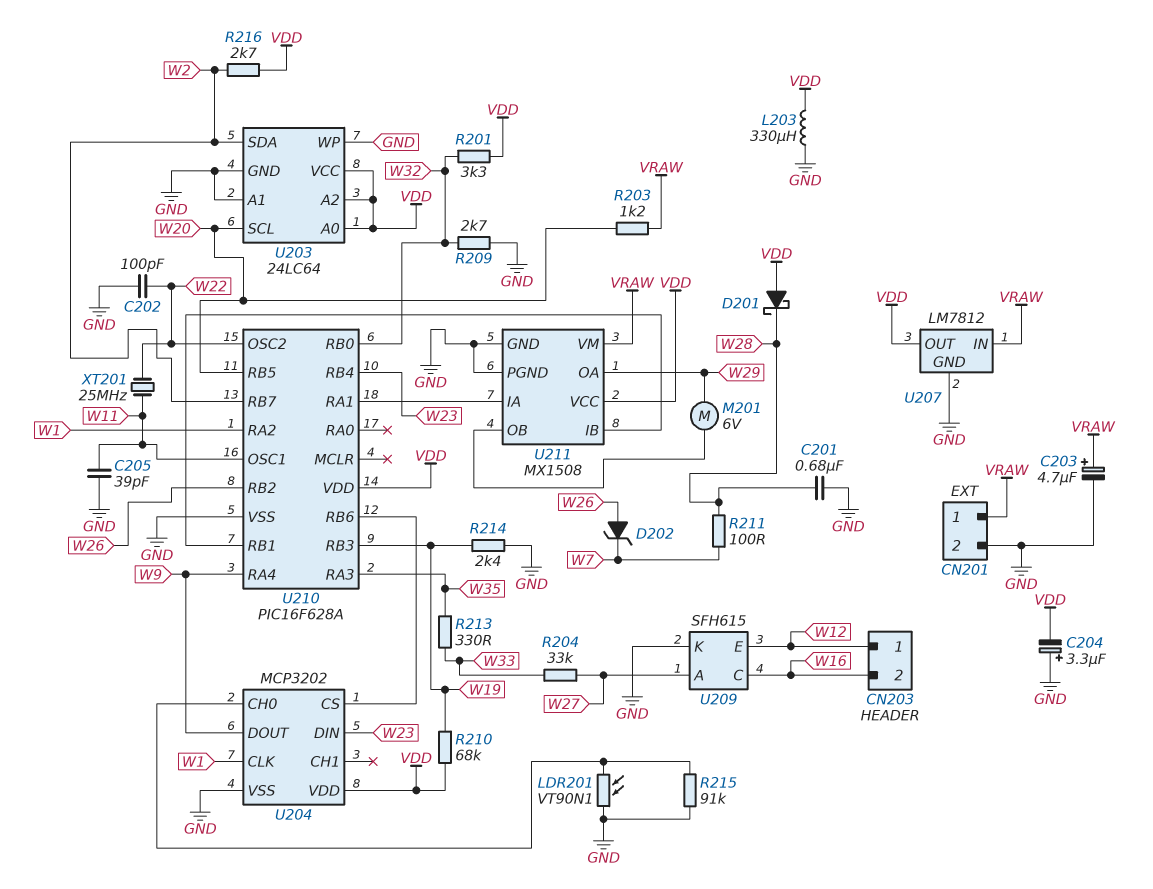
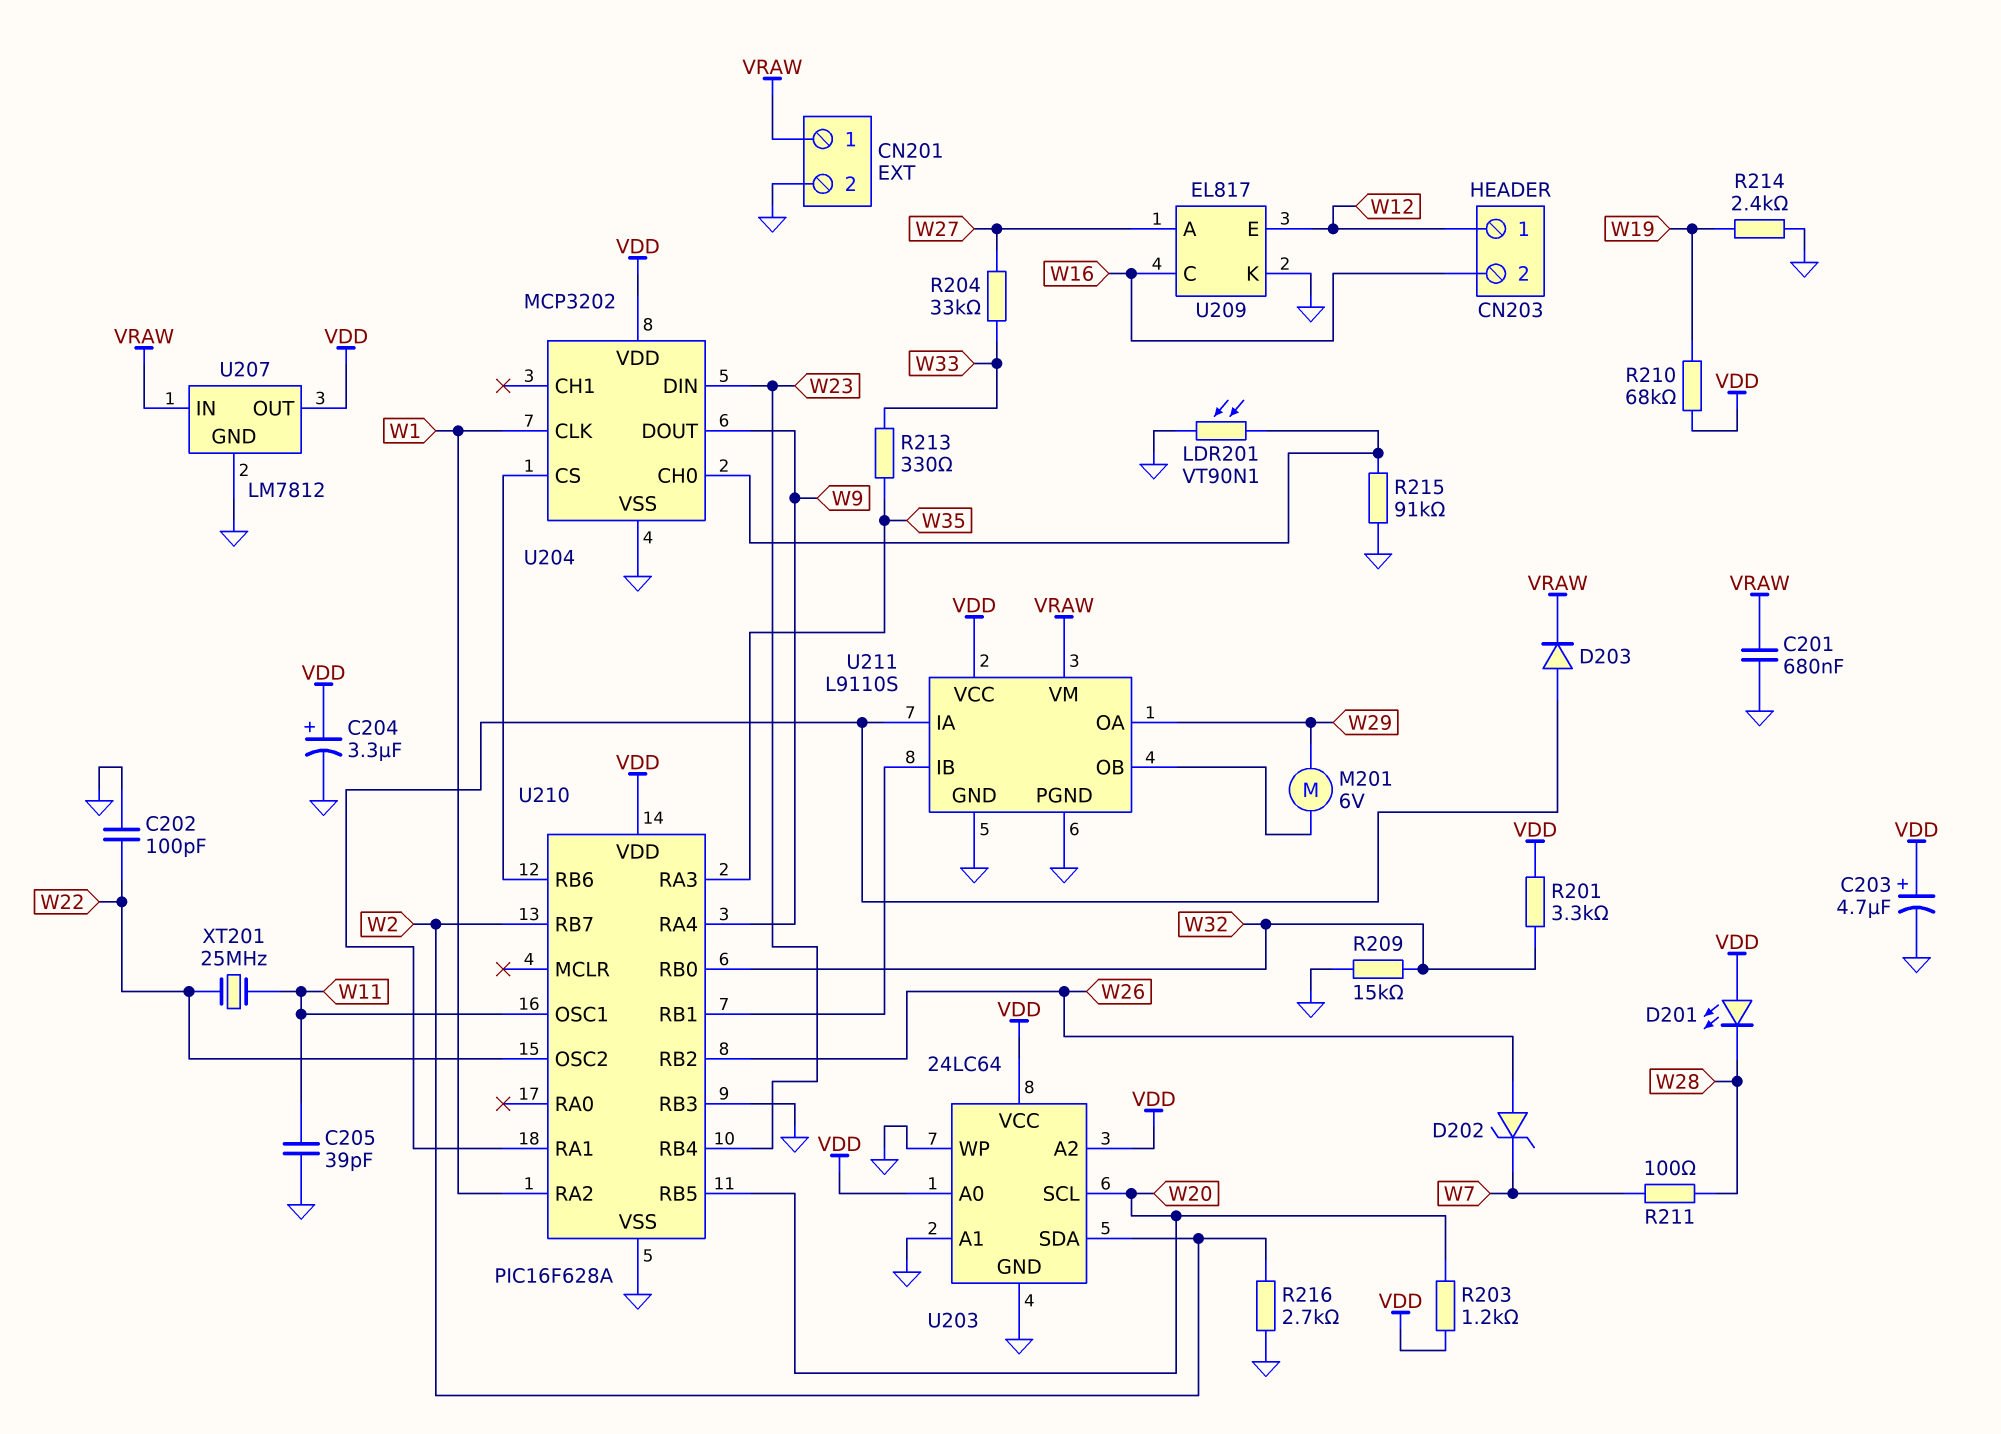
C201: 680nF (GND, W28) -> 680nF (GND, VRAW)
C203: 4.7uF (plus VRAW, minus GND) -> 4.7uF (plus VDD, minus GND)
C204: 3.3uF (plus GND, minus VDD) -> 3.3uF (plus VDD, minus GND)
D201: schottky (A VDD, K W28) -> LED (A VDD, K W28)
D203: none -> diode (A U210/RA1, K VRAW)
L203: 330uH (GND, VDD) -> none
R203: 1.2k (VRAW, W20) -> 1.2k (VDD, W20)
R209: 2.7k (GND, W32) -> 15k (GND, W32)
R216: 2.7k (VDD, W2) -> 2.7k (GND, W2)
U209: SFH615 -> EL817
U210 pin RB3: W19 -> GND
U211: MX1508 -> L9110S

